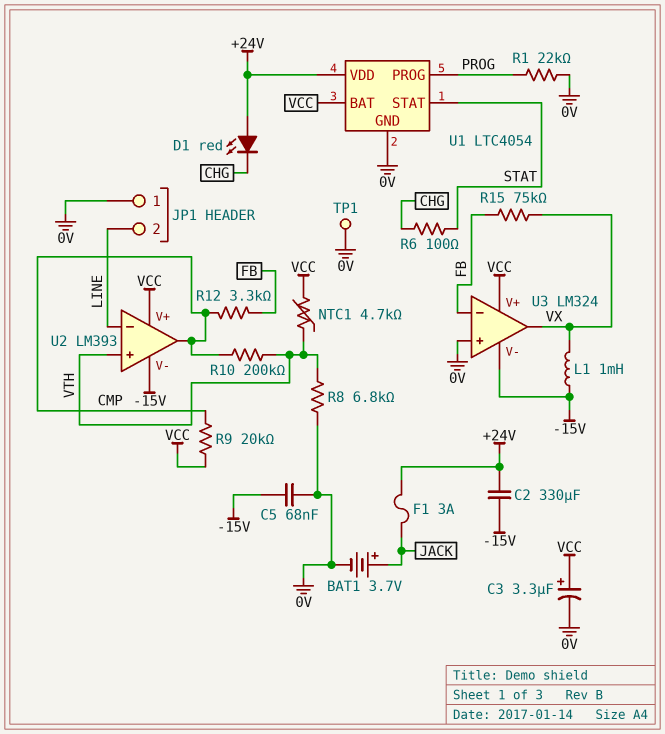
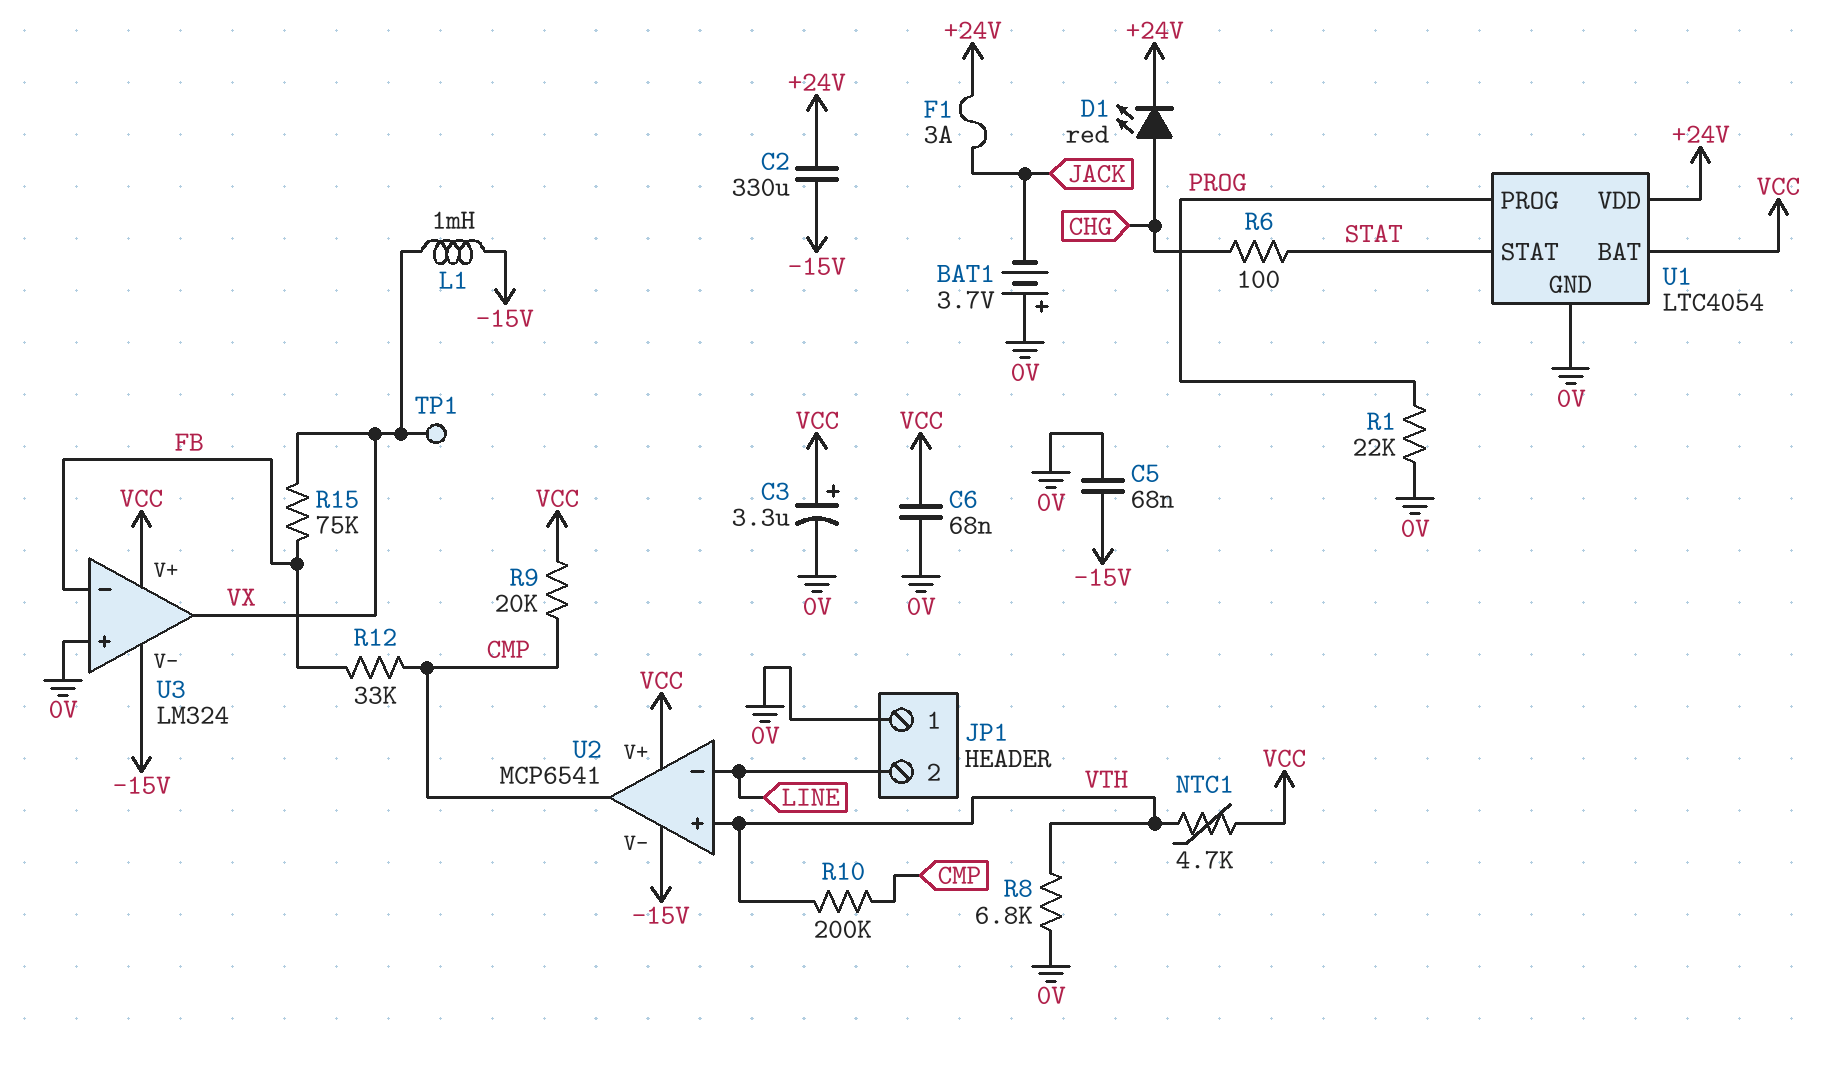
BAT1: 3.7V (plus JACK, minus 0V) -> 3.7V (plus 0V, minus JACK)
C6: none -> 68nF (0V, VCC)
D1: LED red (A +24V, K CHG) -> LED red (A CHG, K +24V)
R12: 3.3k (CMP, FB) -> 33k (CMP, FB)
TP1: test point (0V) -> test point (VX)
U2: LM393 -> MCP6541

